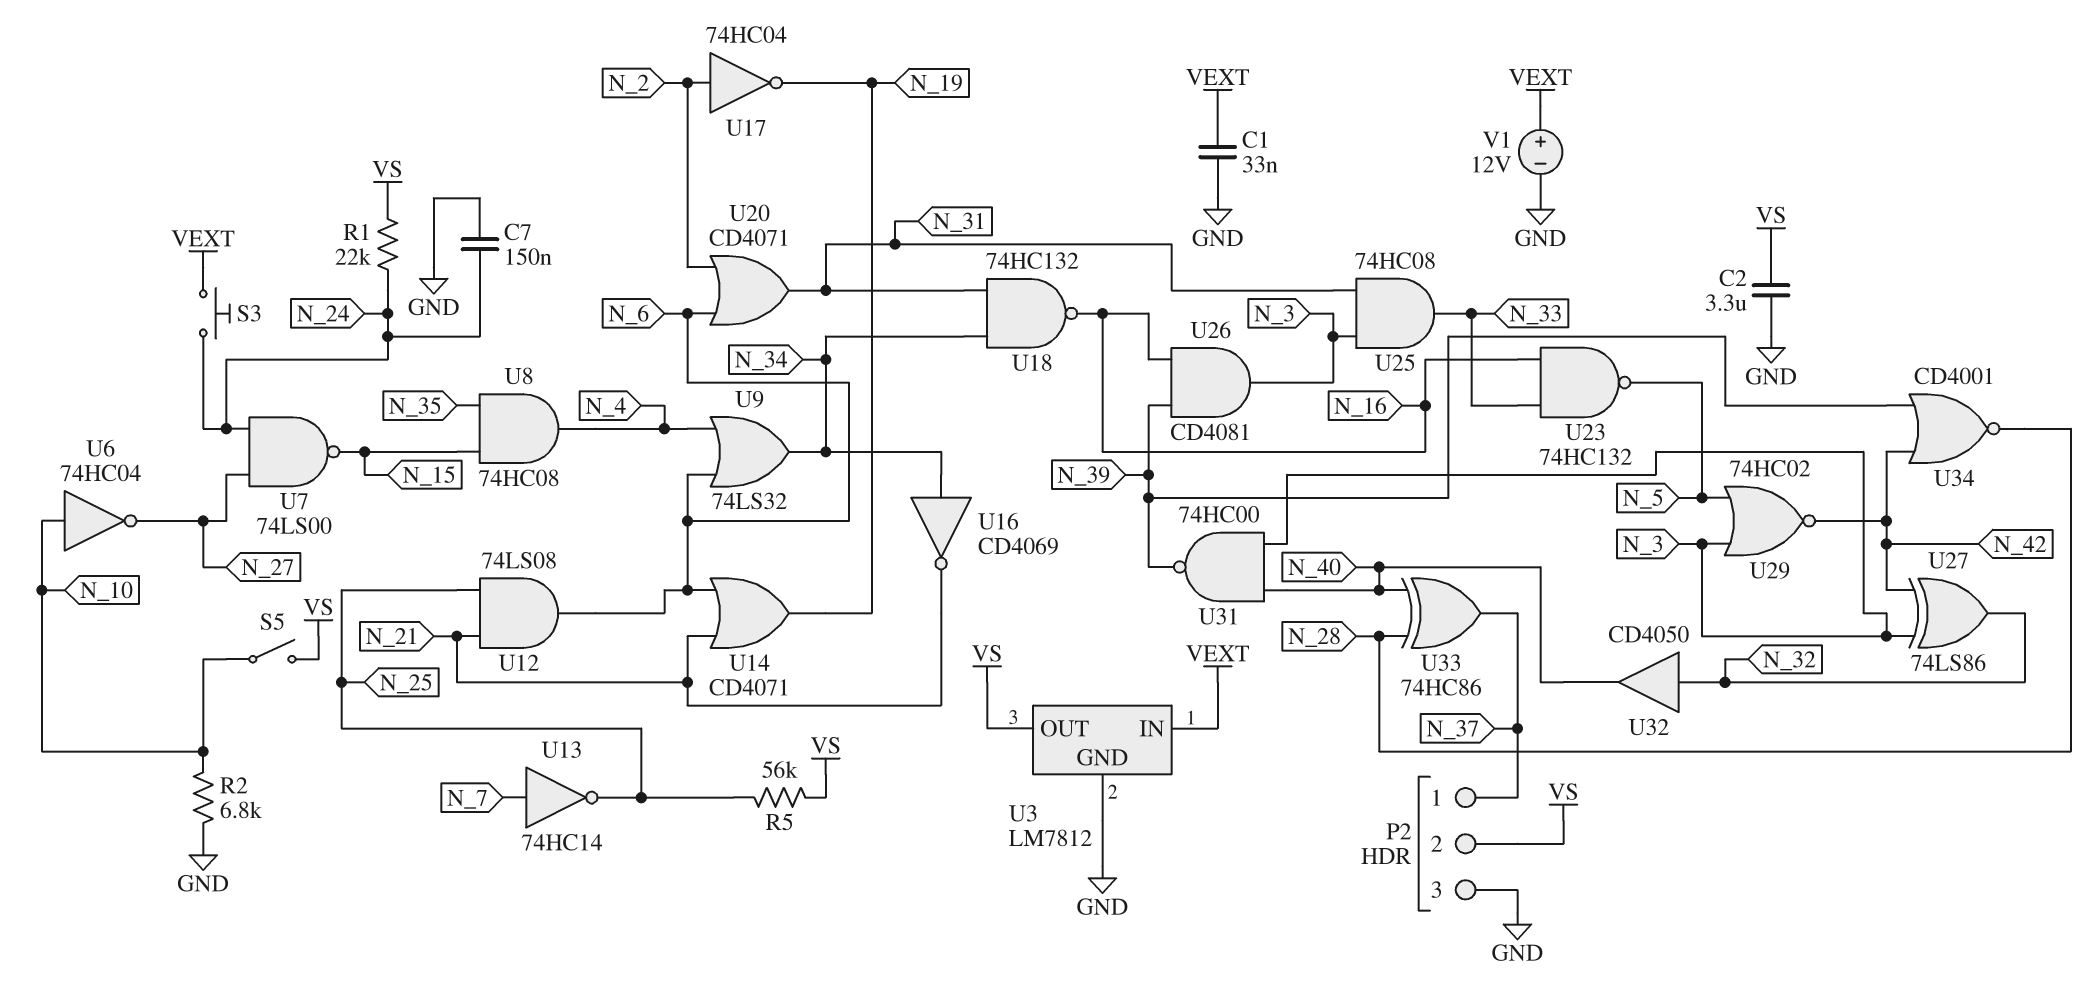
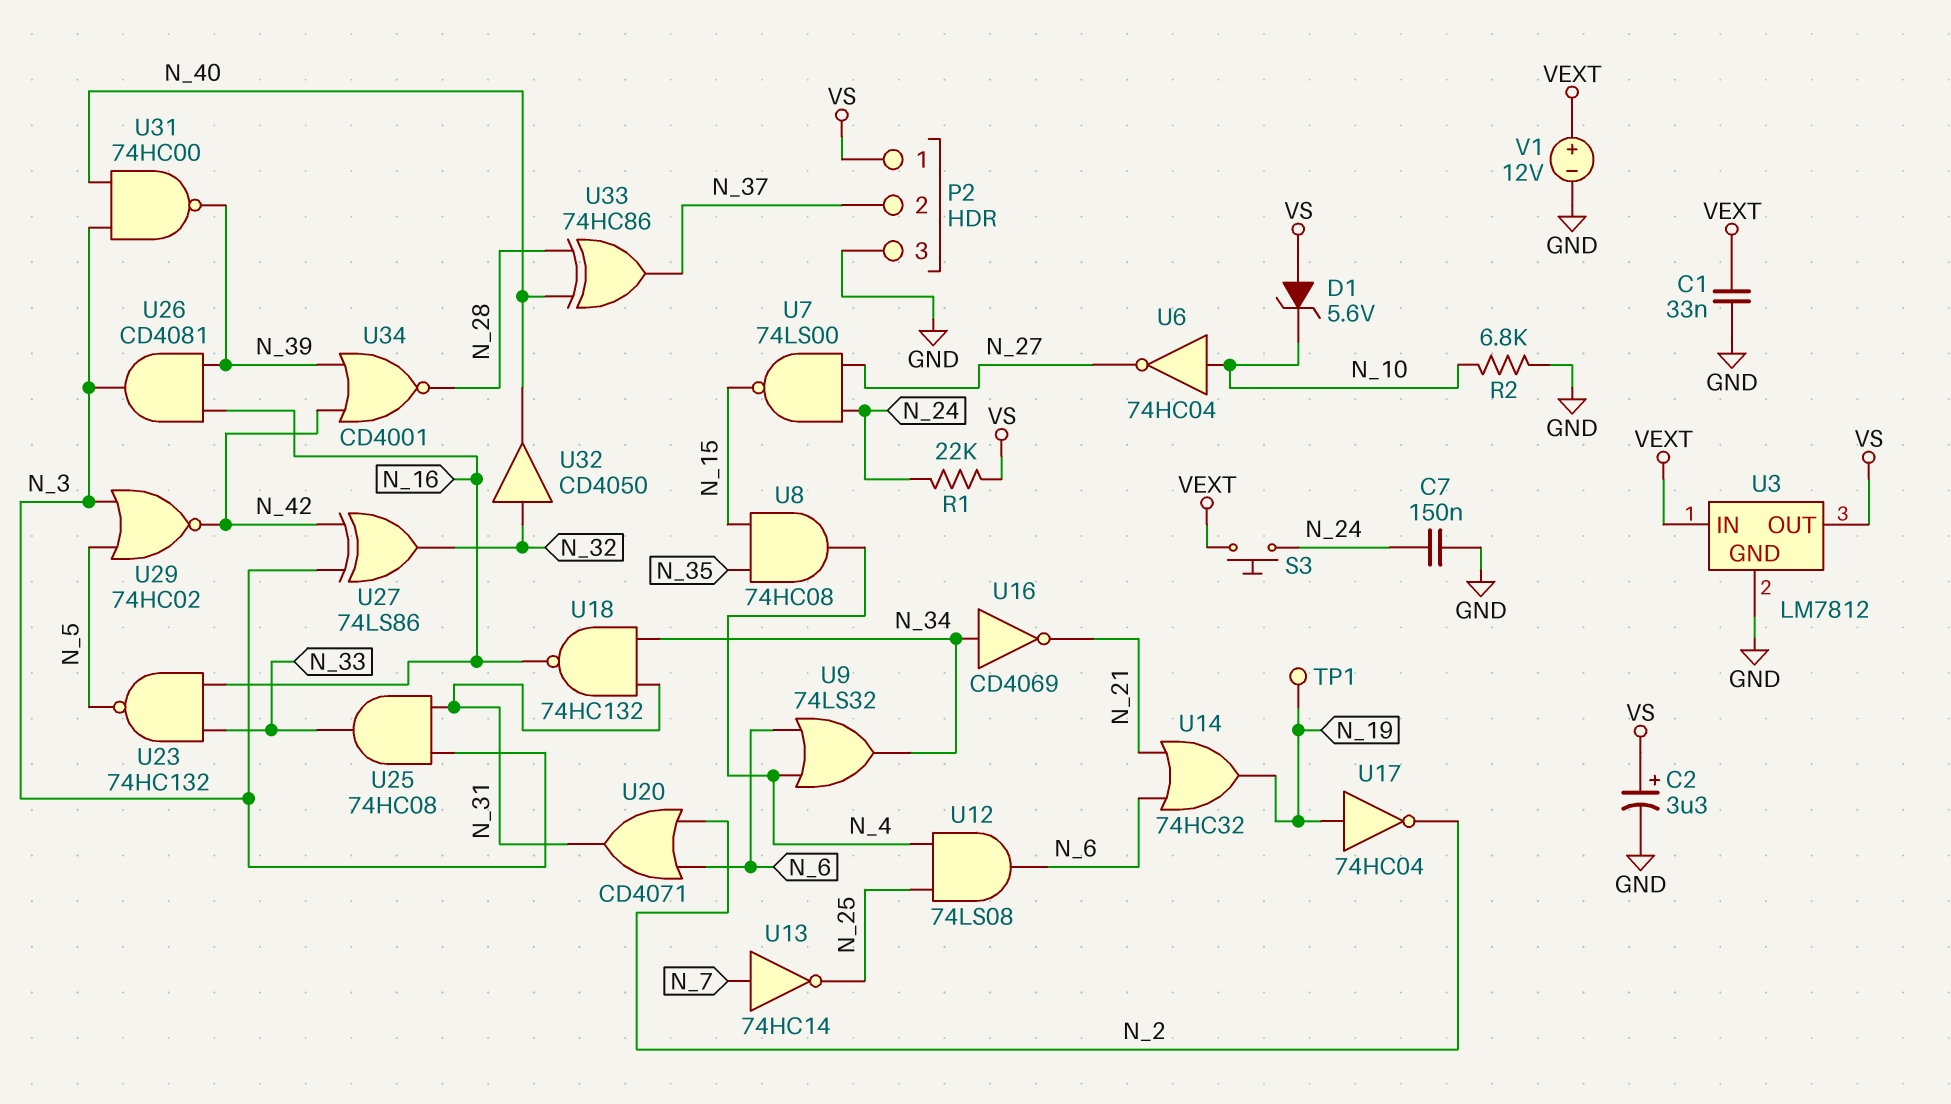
C2: 3.3uF (GND, VS) -> 3.3uF (plus VS, minus GND)
D1: none -> zener 5.6V (A VS, K N_10)
P2 pin 1: N_37 -> VS
P2 pin 2: VS -> N_37
R5: 56k (N_25, VS) -> none
S5: switch (N_10, VS) -> none
TP1: none -> test point (N_19)
U12: AND 74LS08 (in N_21, in N_25, out N_6) -> AND 74LS08 (in N_4, in N_25, out N_6)
U14: OR CD4071 (in N_6, in N_21, out N_19) -> OR 74HC32 (in N_6, in N_21, out N_19)
U17: NOT 74HC04 (in N_2, out N_19) -> NOT 74HC04 (in N_19, out N_2)

